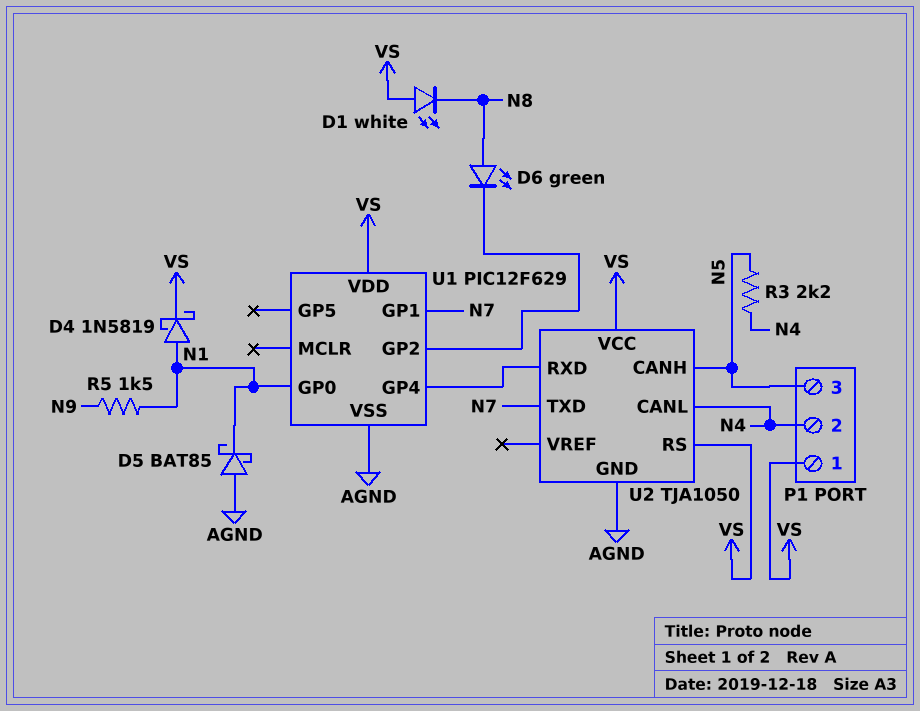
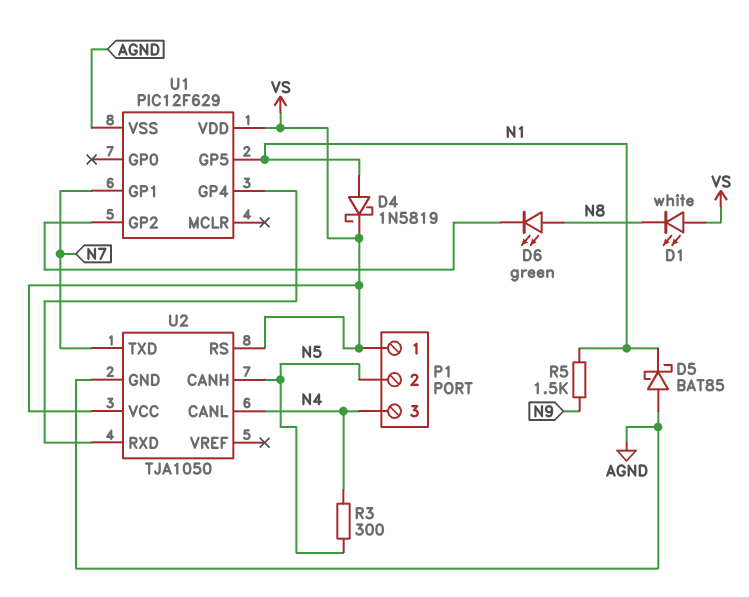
P1 pin 2: N4 -> N5
P1 pin 3: N5 -> N4
R3: 2.2k (N4, N5) -> 300 (N4, N5)
U1 pin GP0: N1 -> none
U1 pin GP5: none -> N1

